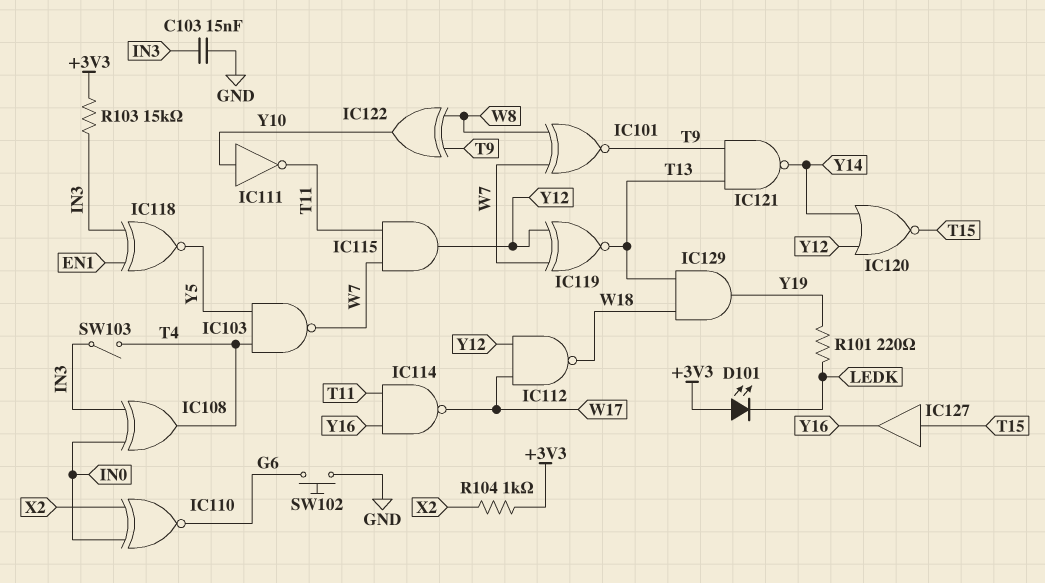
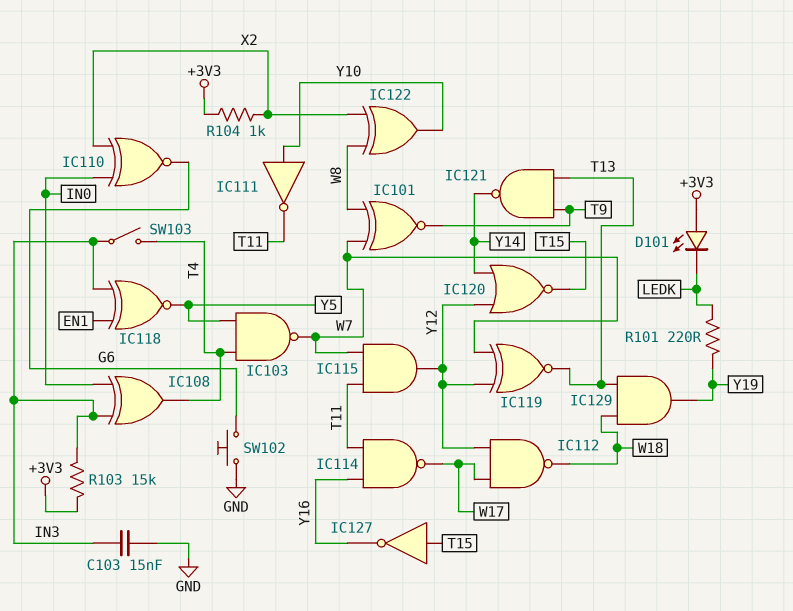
IC122: XOR (in T9, in W8, out Y10) -> XOR (in W8, in X2, out Y10)
IC127: buffer (in T15, out Y16) -> NOT (in T15, out Y16)

